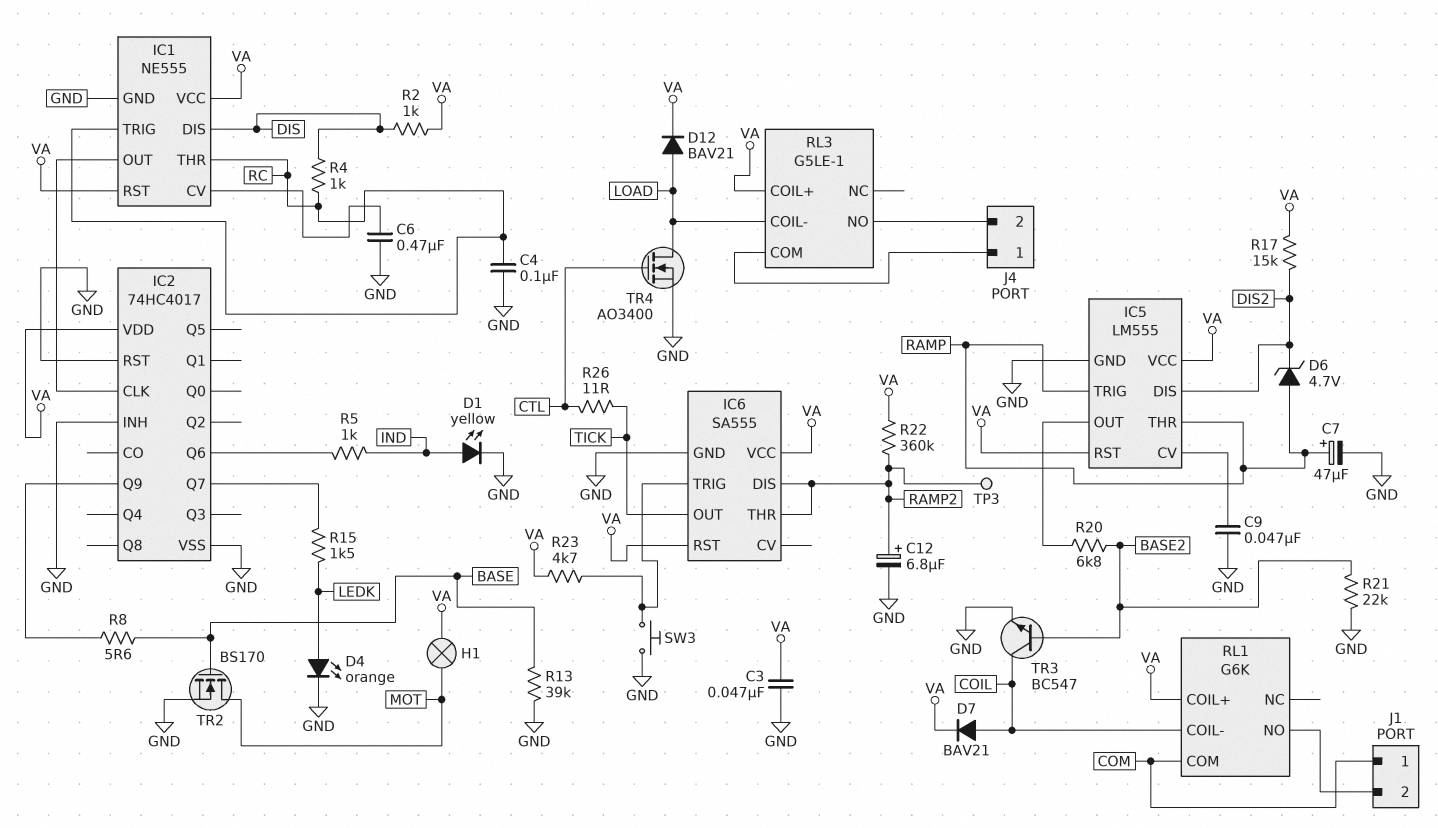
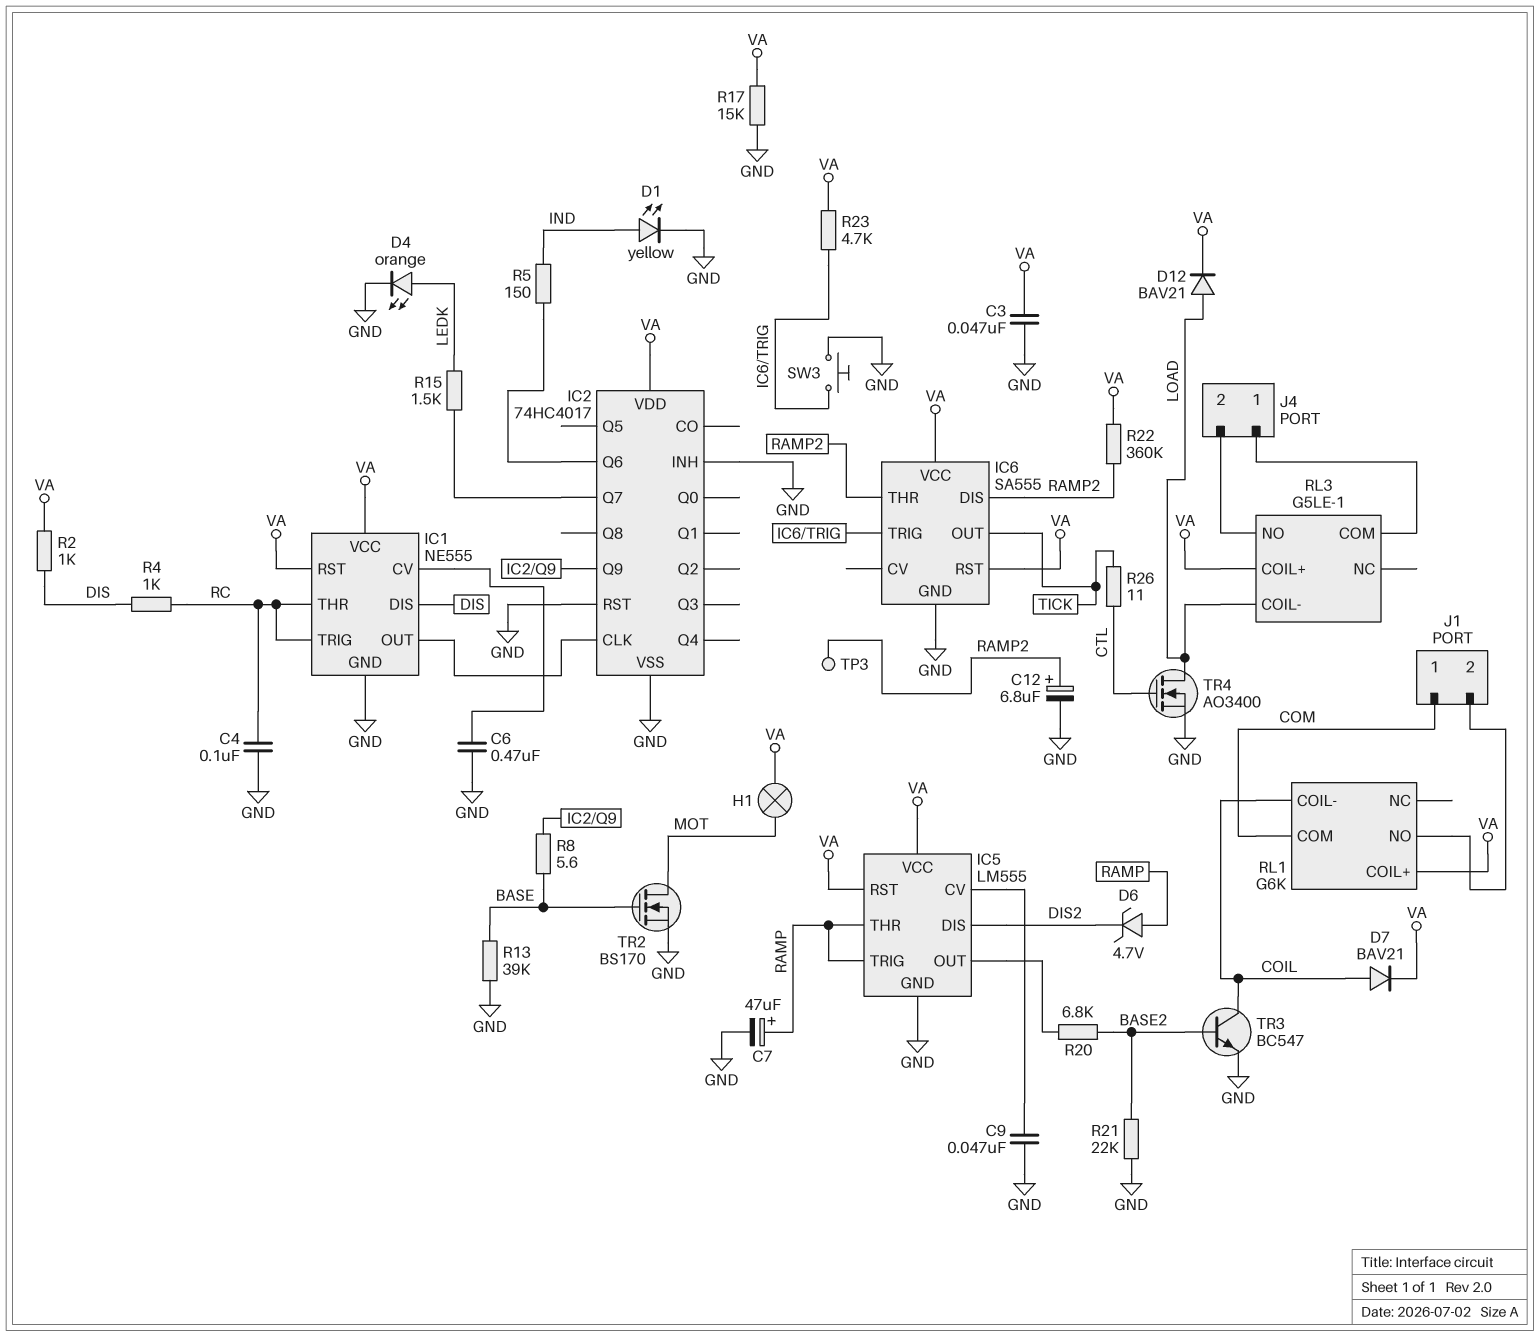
R5: 1k (IC2/Q6, IND) -> 150 (IC2/Q6, IND)
R17: 15k (DIS2, VA) -> 15k (GND, VA)

